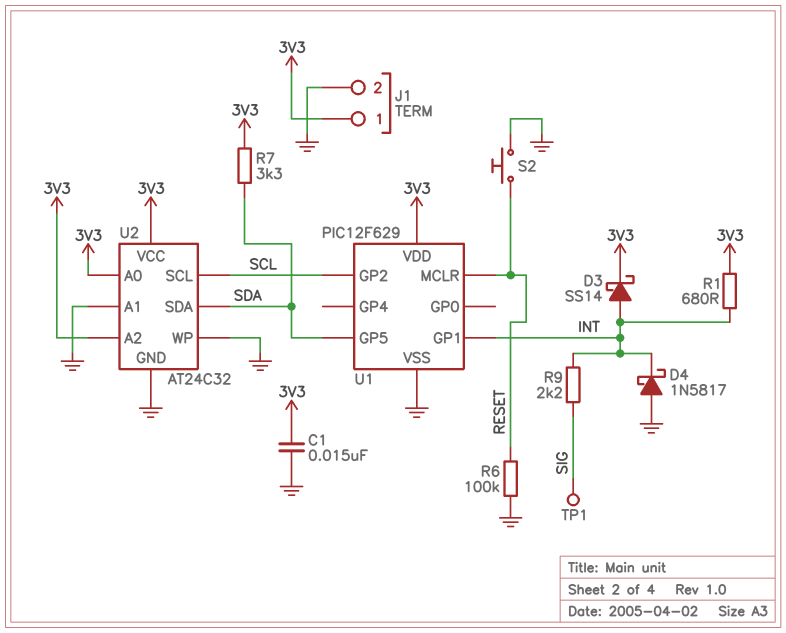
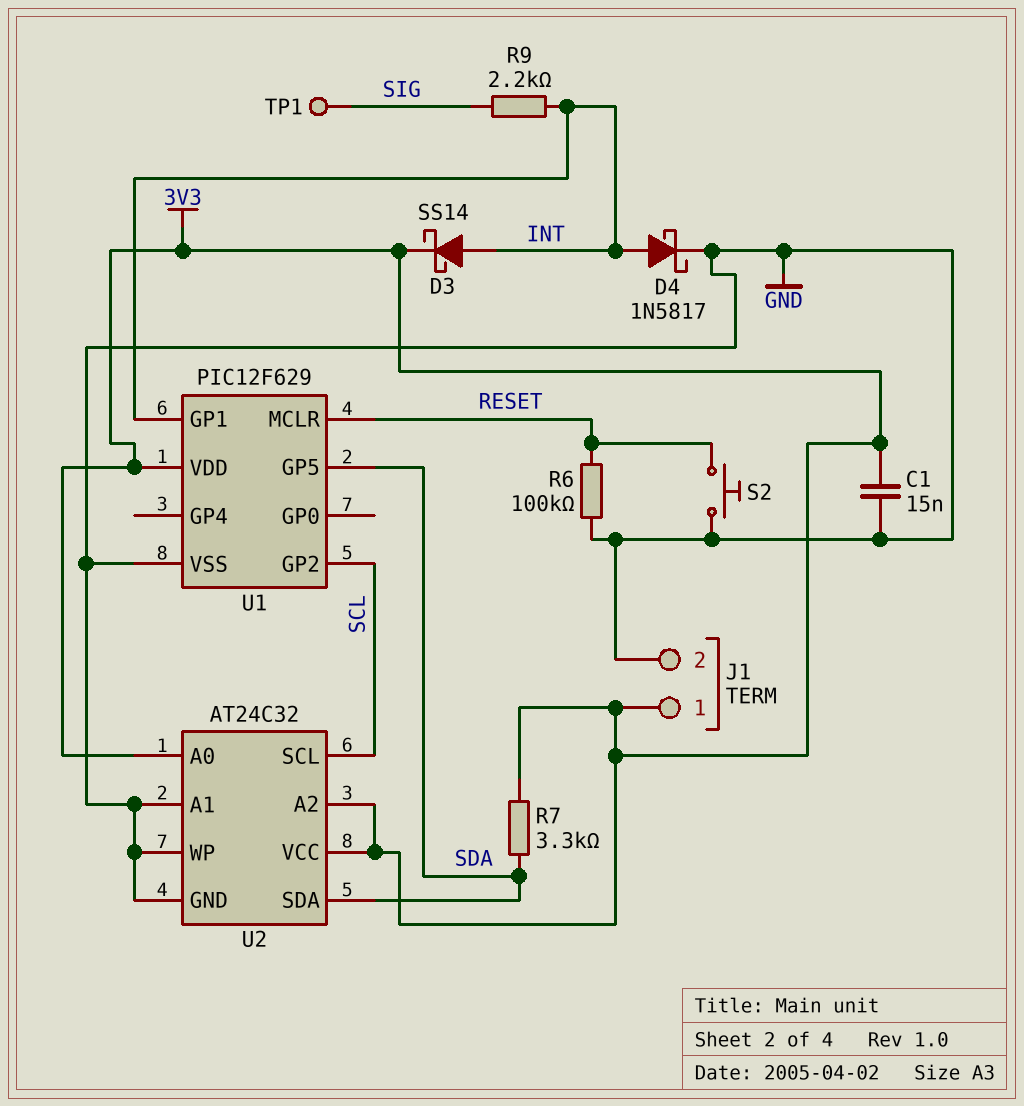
D4: schottky 1N5817 (A GND, K INT) -> schottky 1N5817 (A INT, K GND)
R1: 680 (3V3, INT) -> none

